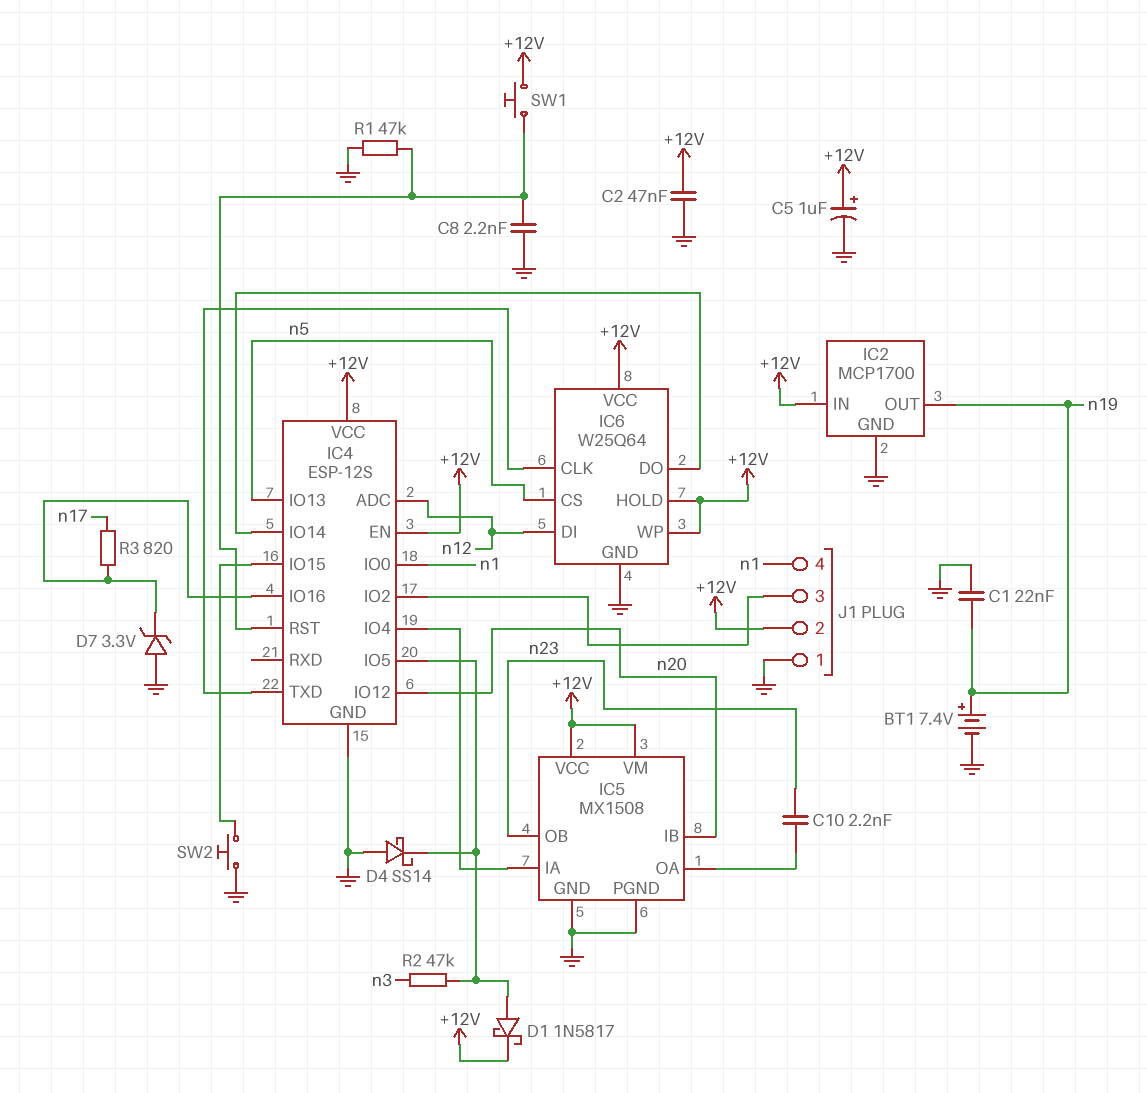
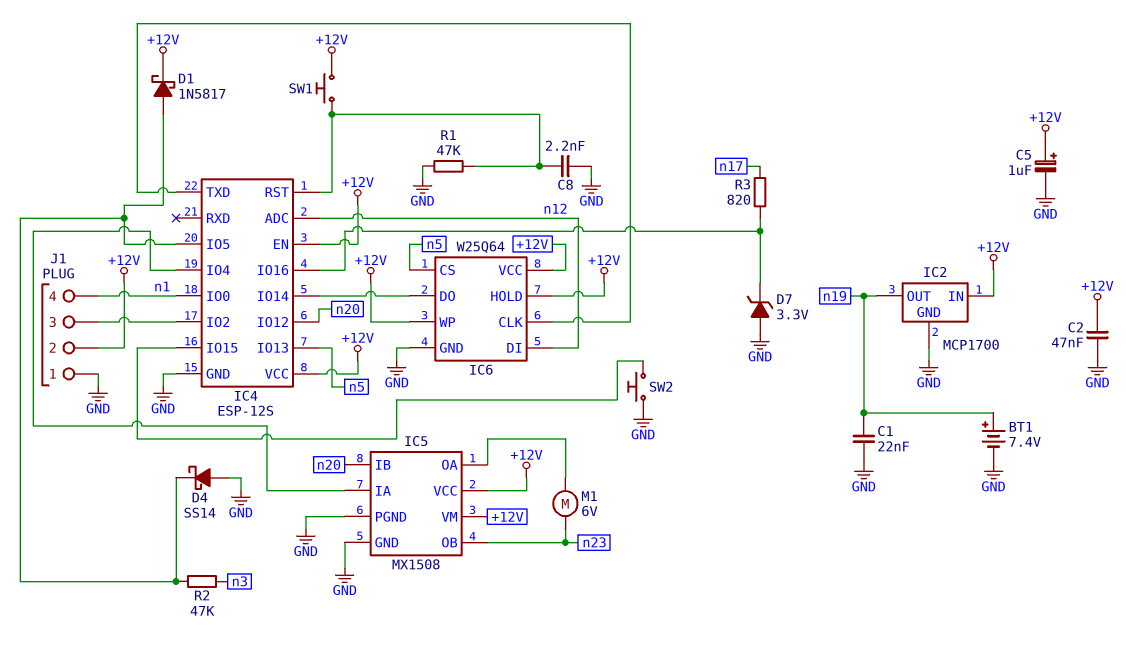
C10: 2.2nF (IC5/OA, n23) -> none
M1: none -> motor 6V (IC5/OA, n23)

